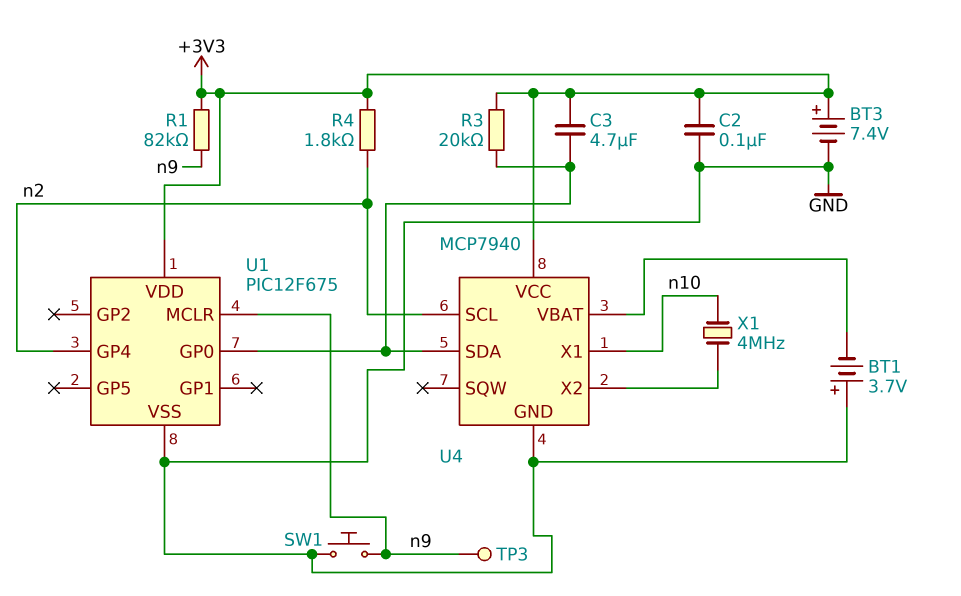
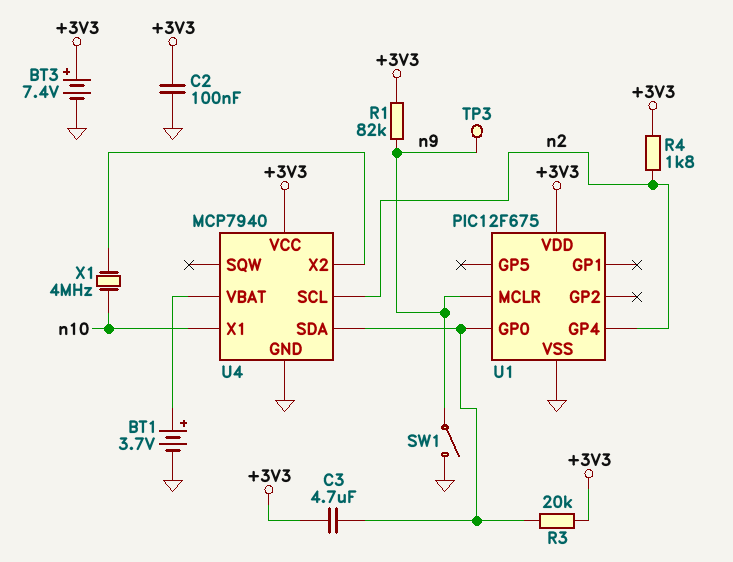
BT1: 3.7V (plus GND, minus U4/VBAT) -> 3.7V (plus U4/VBAT, minus GND)
SW1: button (GND, n9) -> switch (GND, n9)

